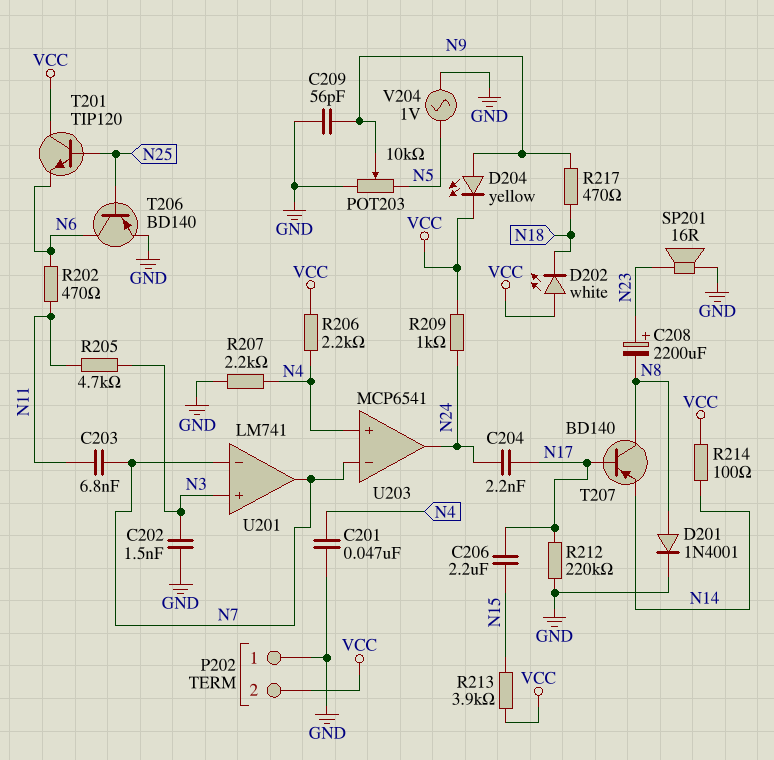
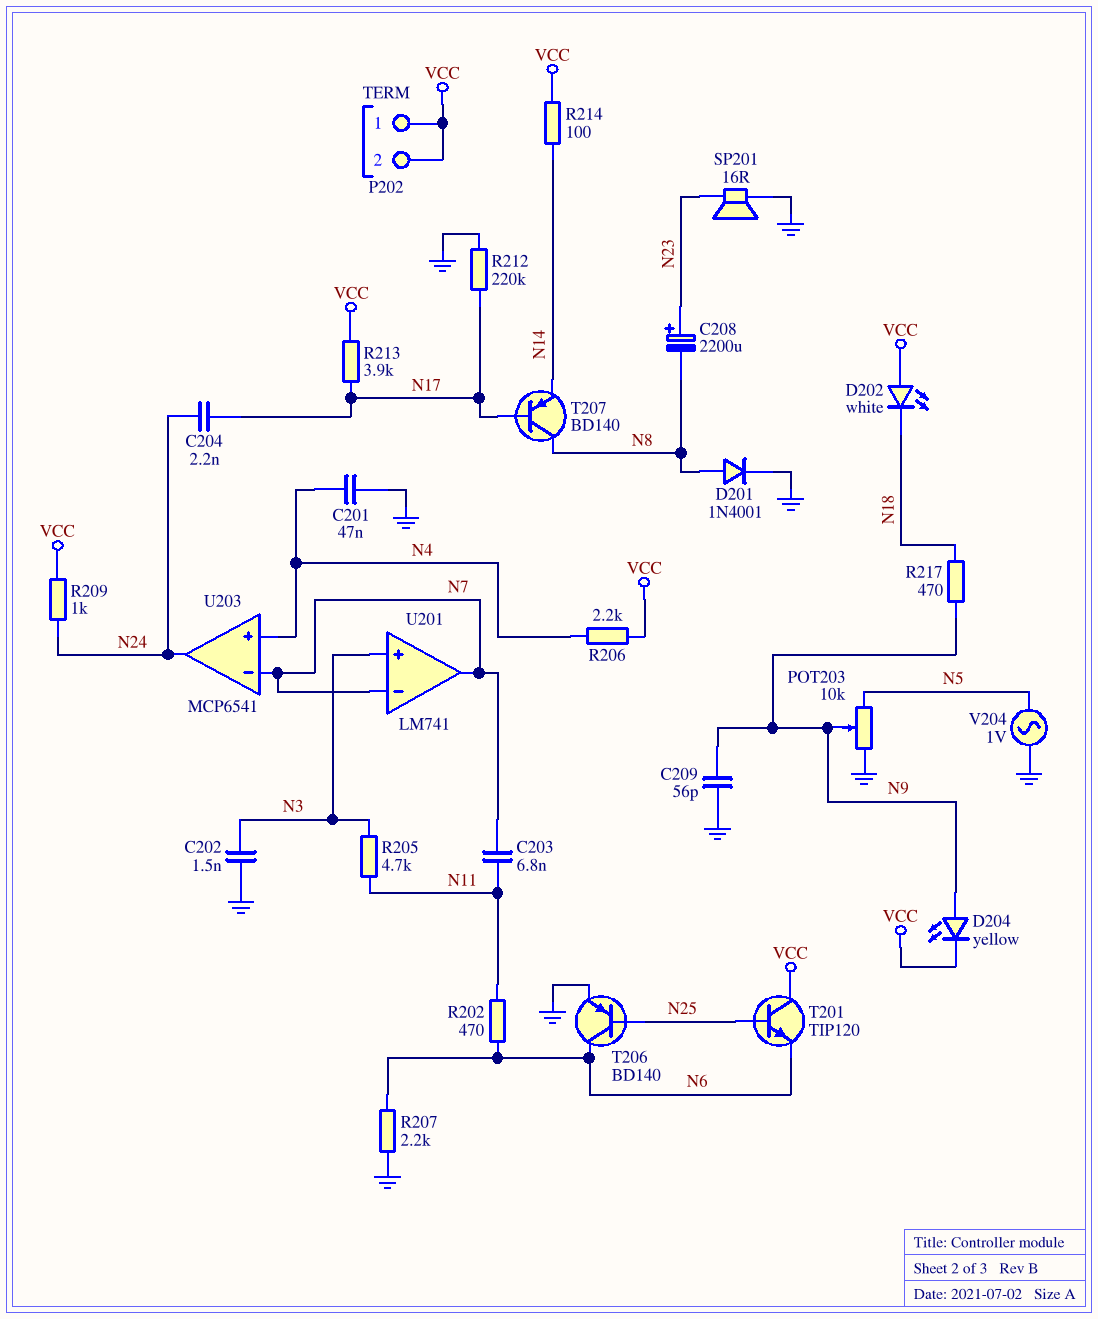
C206: 2.2uF (N15, N17) -> none
P202 pin 1: GND -> VCC
R207: 2.2k (GND, N4) -> 2.2k (GND, N6)
R213: 3.9k (N15, VCC) -> 3.9k (N17, VCC)

